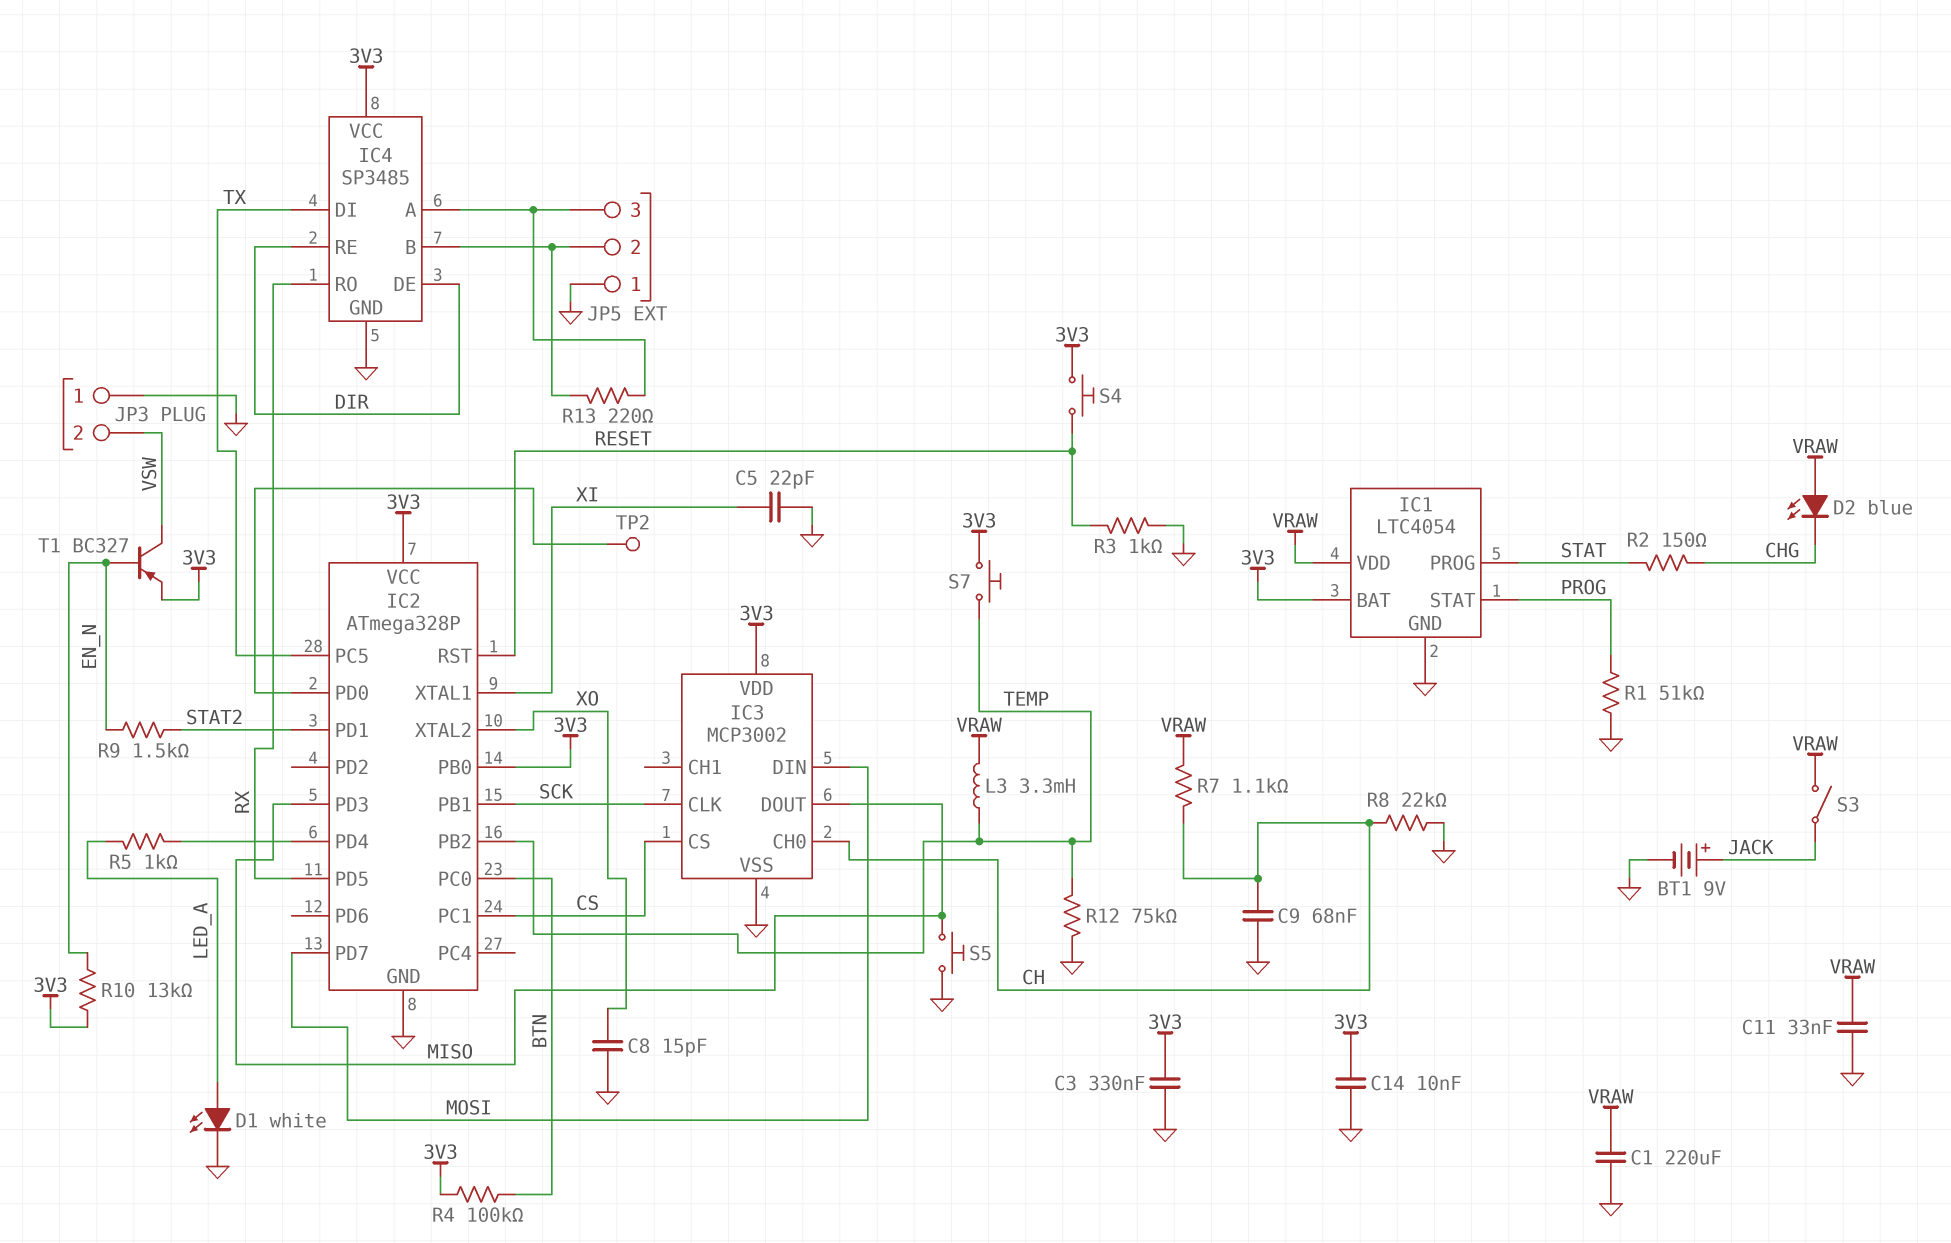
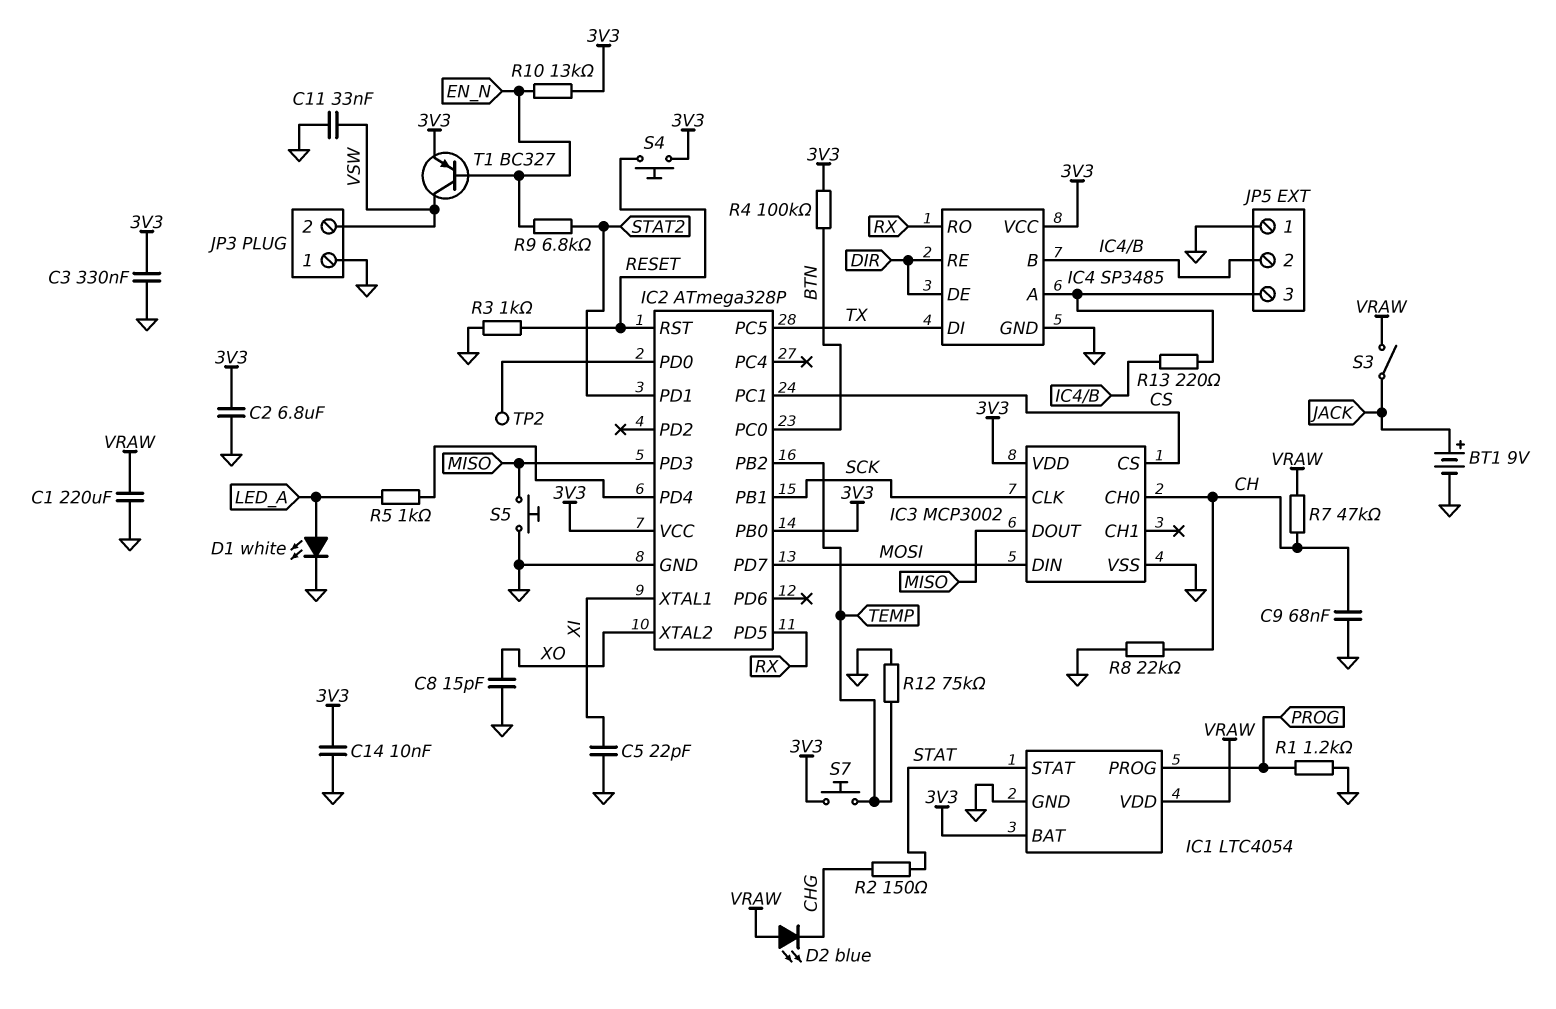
C2: none -> 6.8uF (3V3, GND)
C11: 33nF (GND, VRAW) -> 33nF (GND, VSW)
IC1 pin PROG: STAT -> PROG
IC1 pin STAT: PROG -> STAT
L3: 3.3mH (TEMP, VRAW) -> none
R1: 51k (GND, PROG) -> 1.2k (GND, PROG)
R7: 1.1k (CH, VRAW) -> 47k (CH, VRAW)
R9: 1.5k (EN_N, STAT2) -> 6.8k (EN_N, STAT2)

